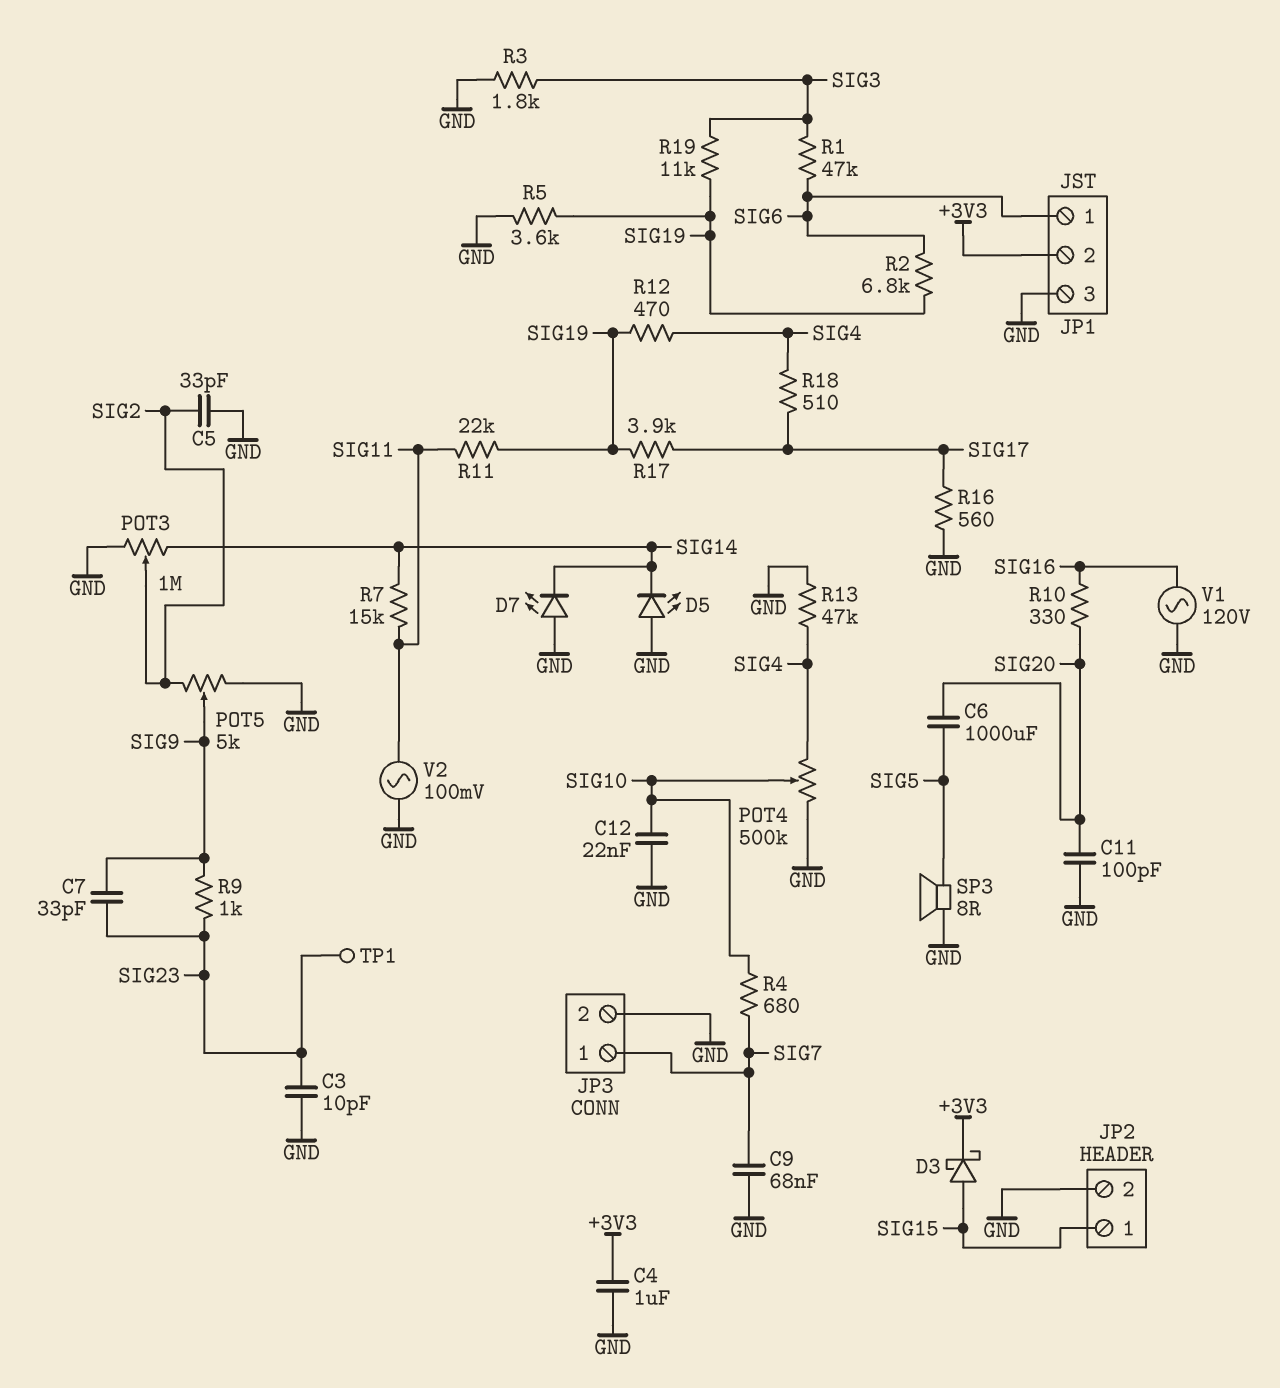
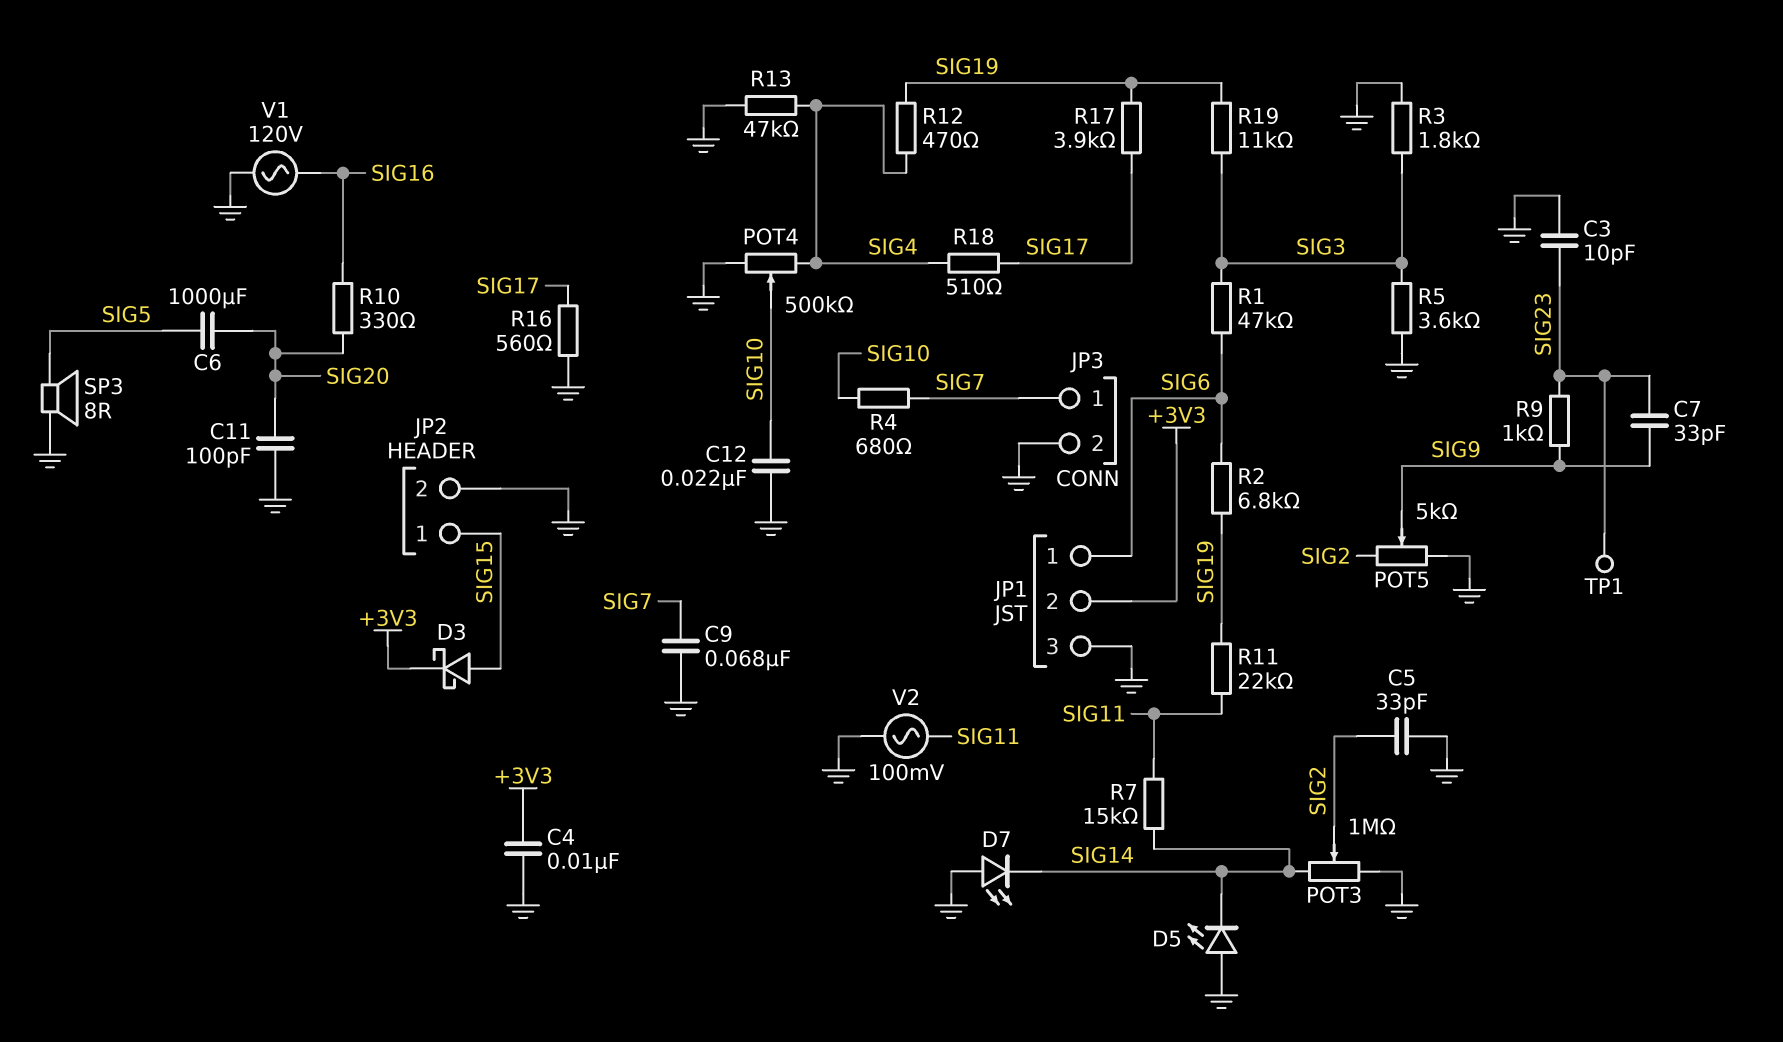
C4: 1uF (+3V3, GND) -> 10nF (+3V3, GND)
R5: 3.6k (GND, SIG19) -> 3.6k (GND, SIG3)

